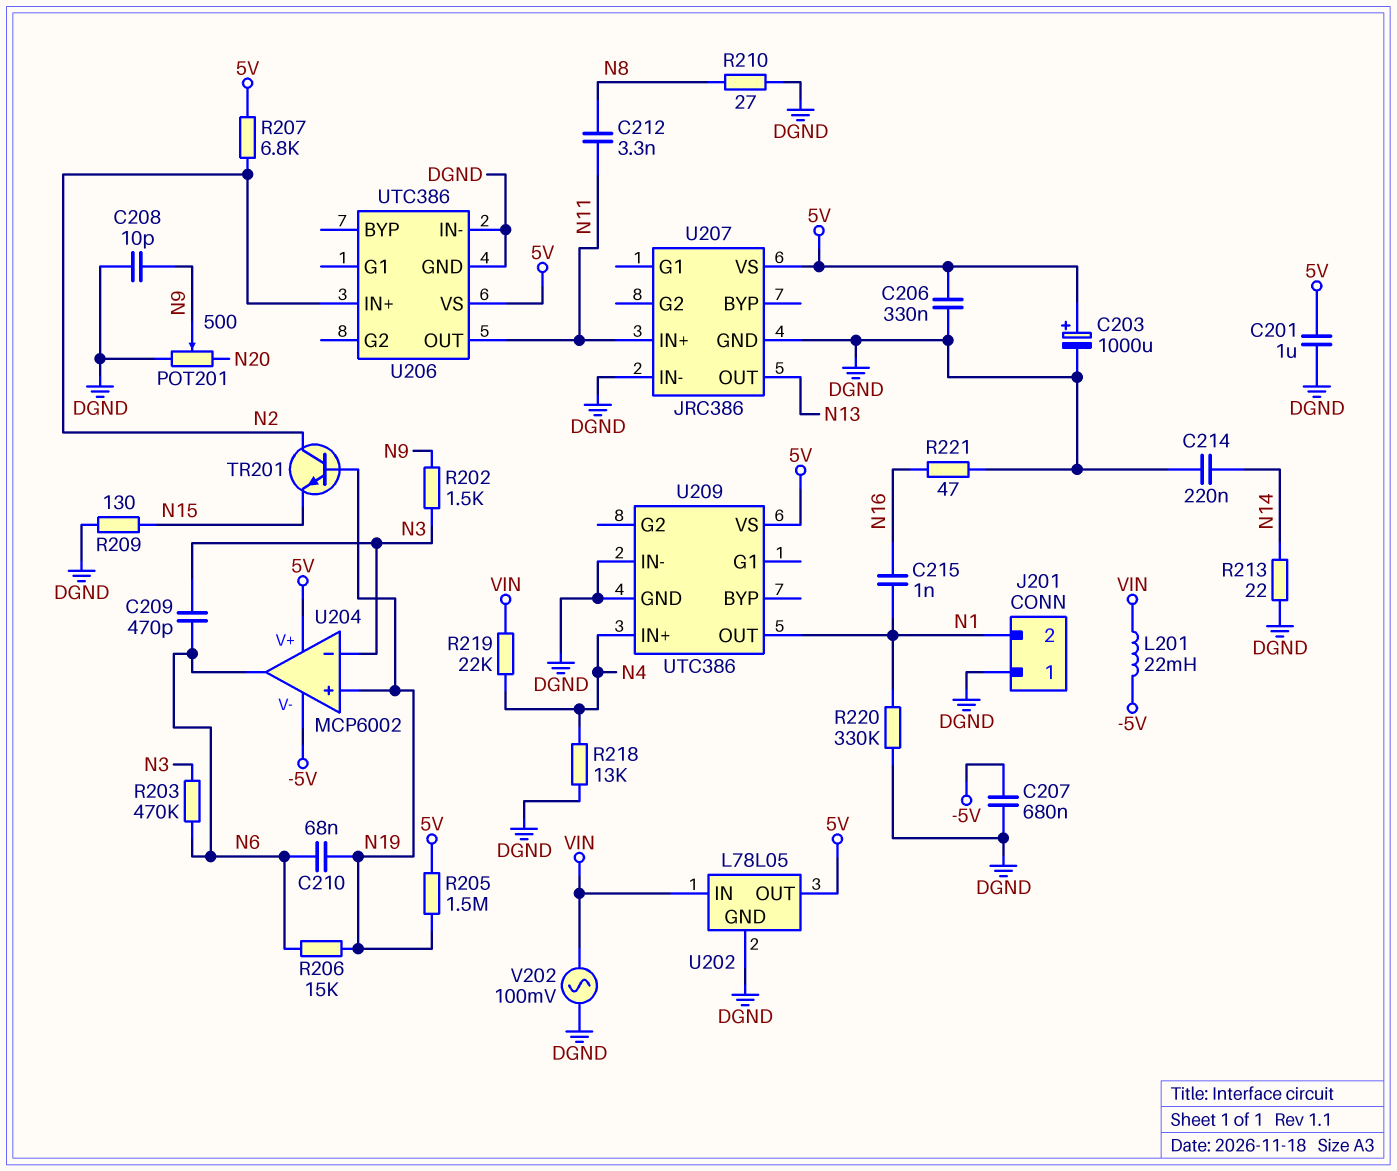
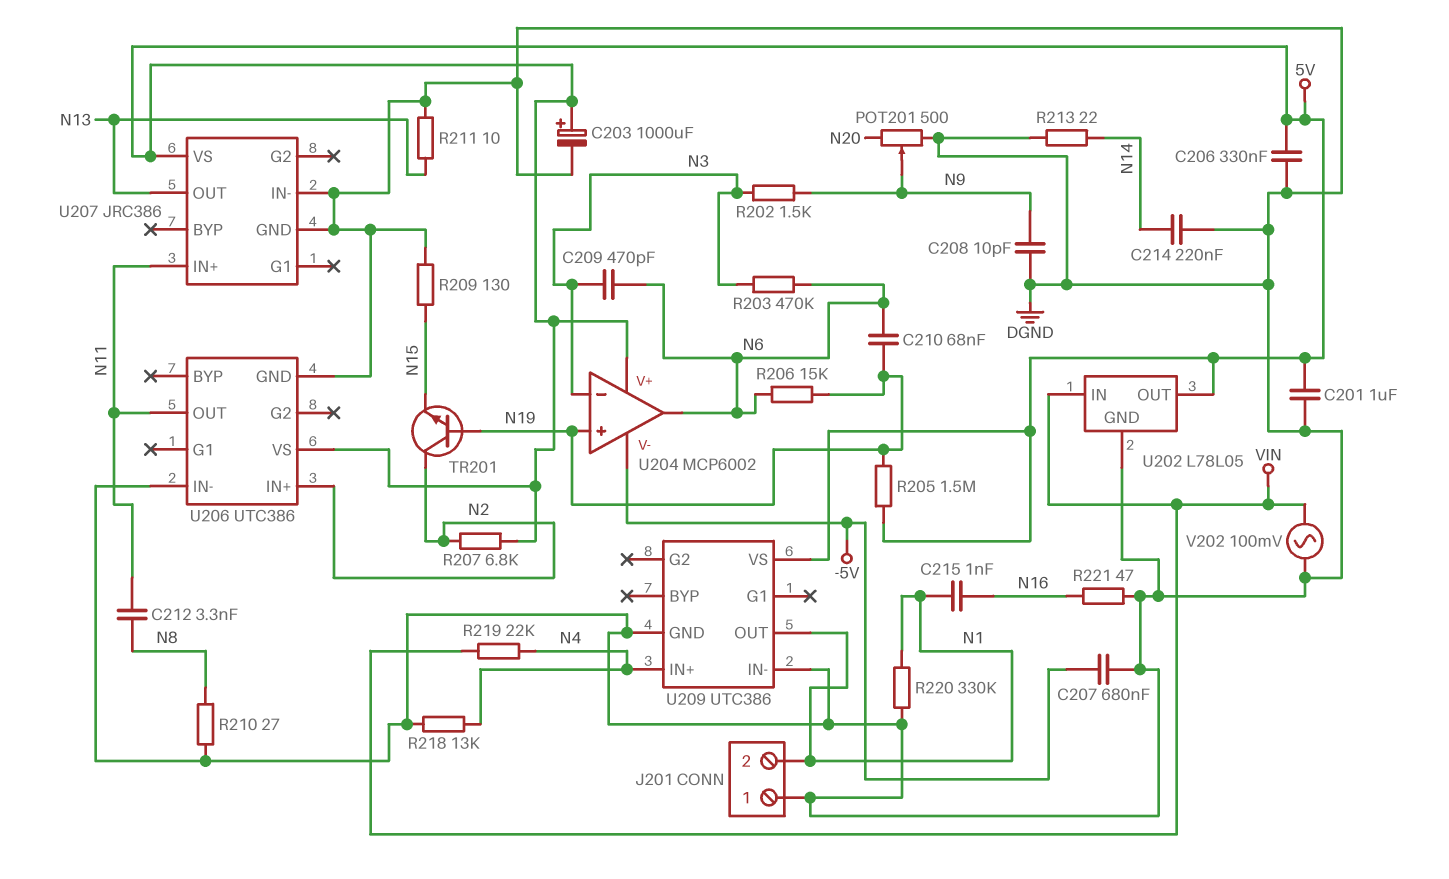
L201: 22mH (-5V, VIN) -> none
R211: none -> 10 (DGND, N13)

